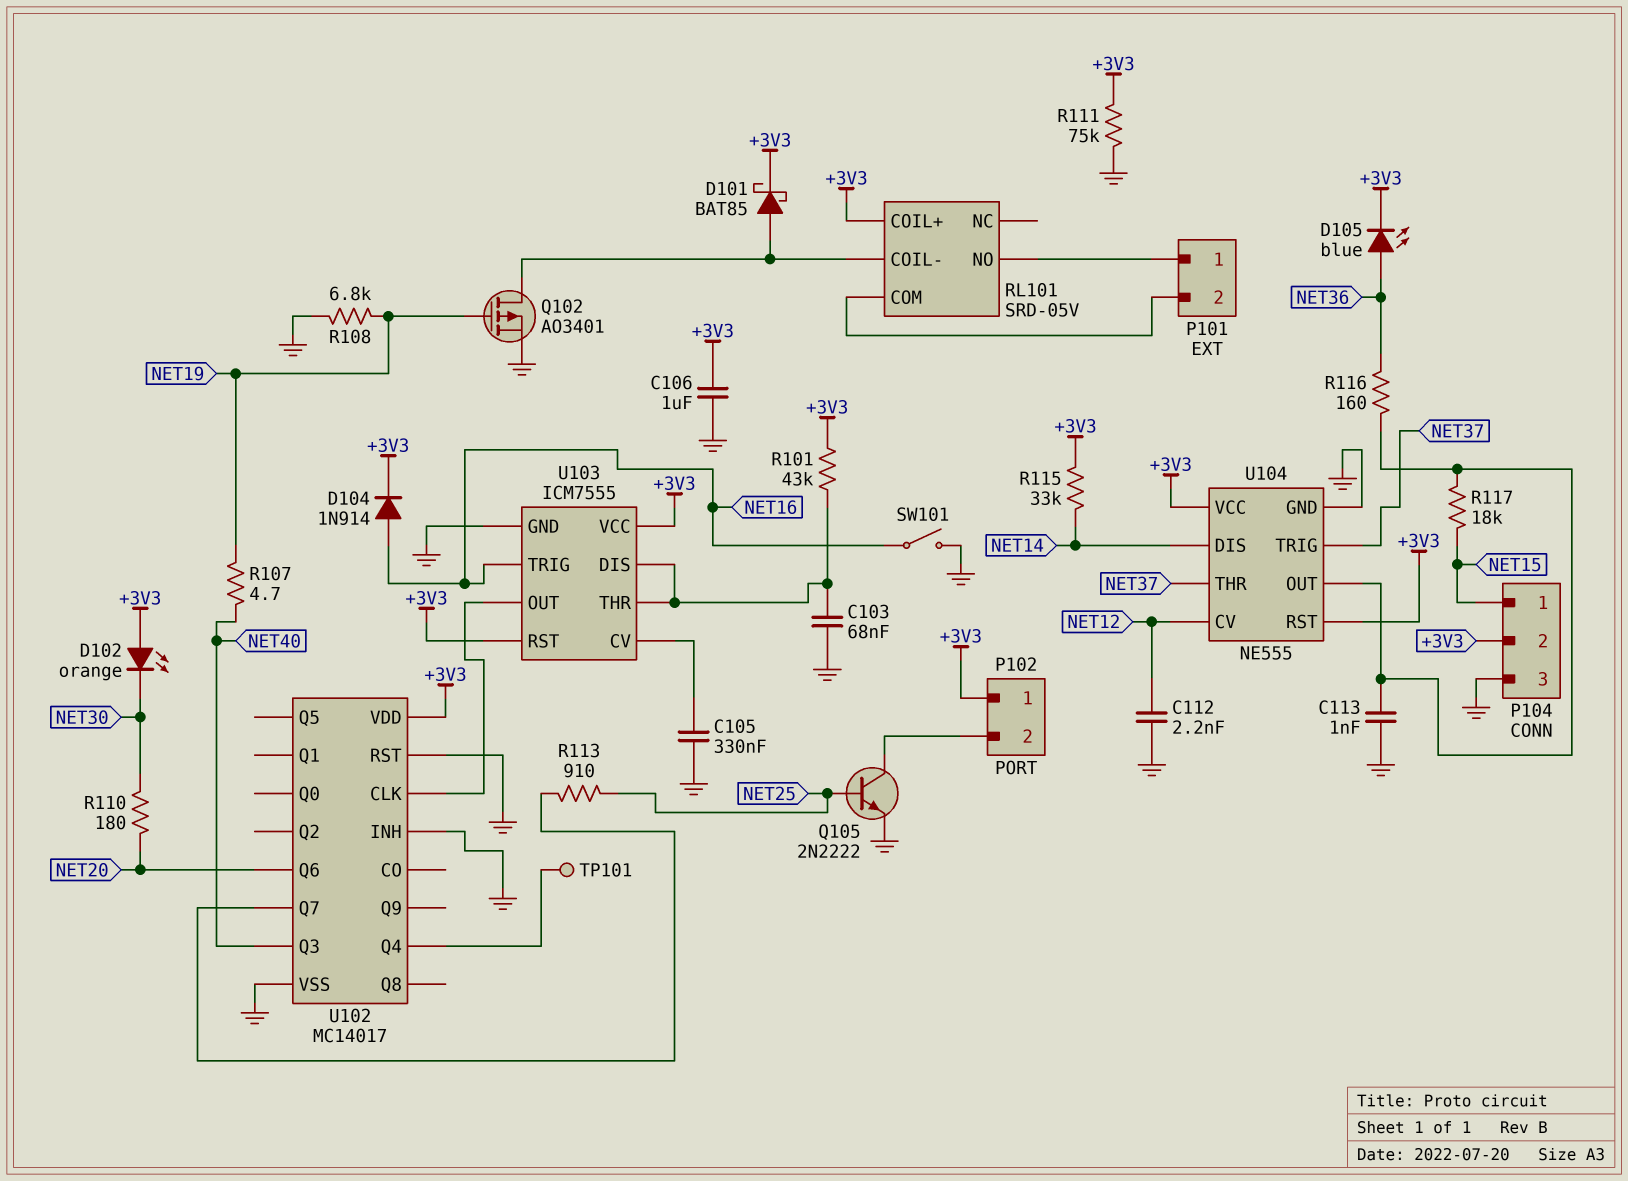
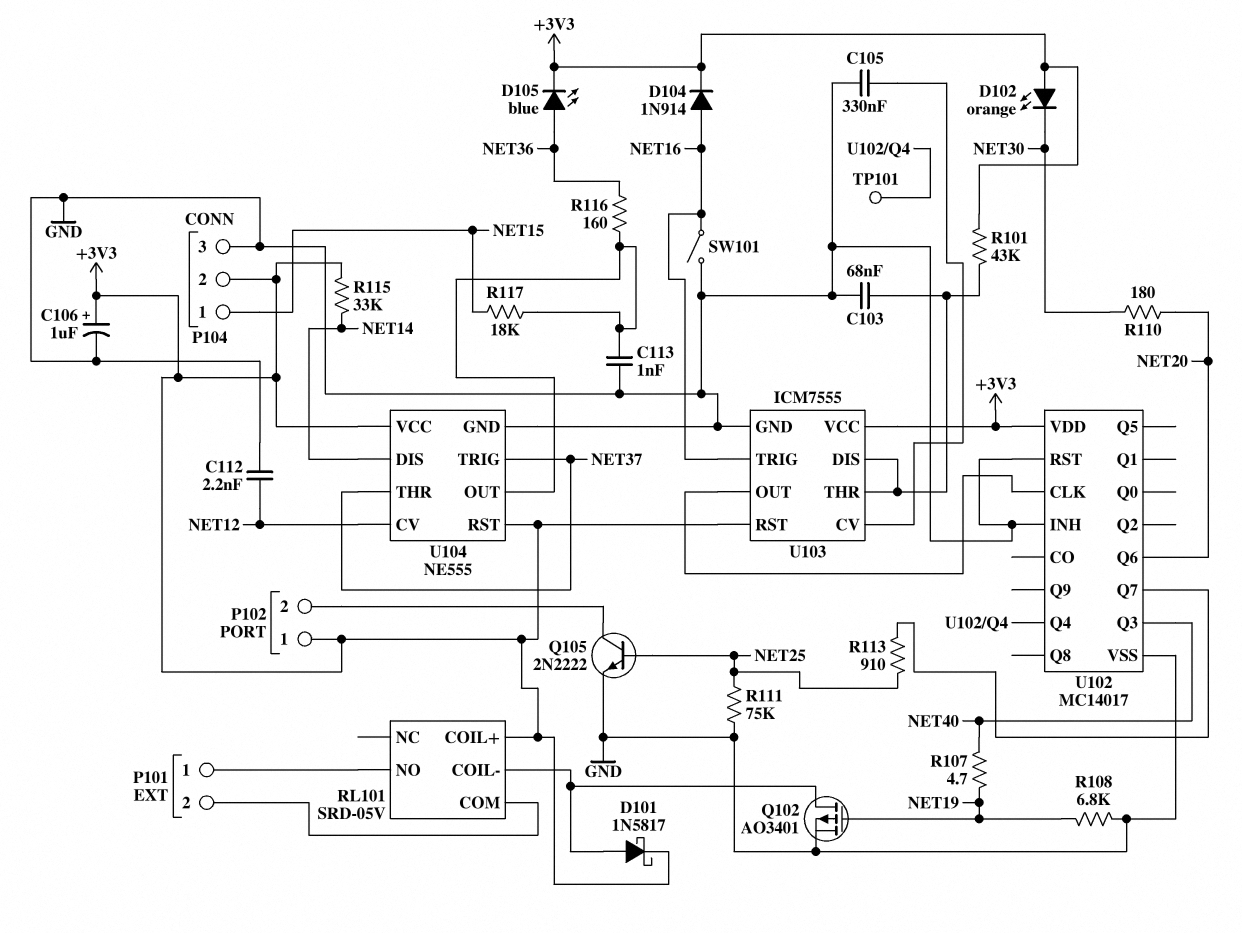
C106: 1uF (+3V3, GND) -> 1uF (plus +3V3, minus GND)
D101: schottky BAT85 (A RL101/COIL-, K +3V3) -> schottky 1N5817 (A RL101/COIL-, K +3V3)
R111: 75k (+3V3, GND) -> 75k (GND, NET25)

